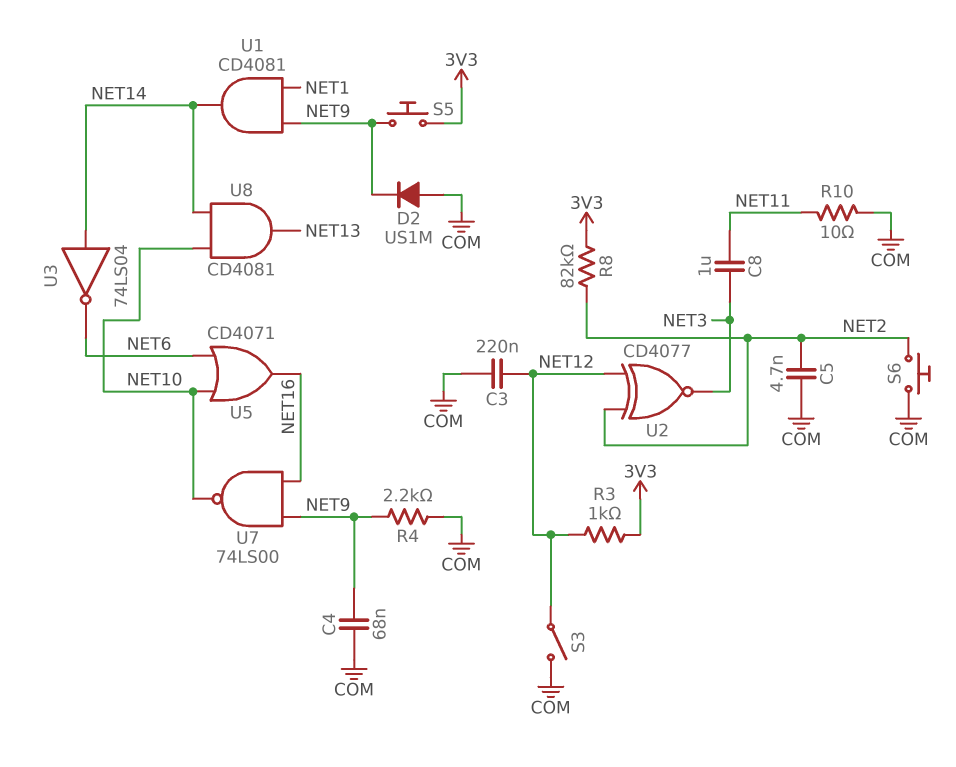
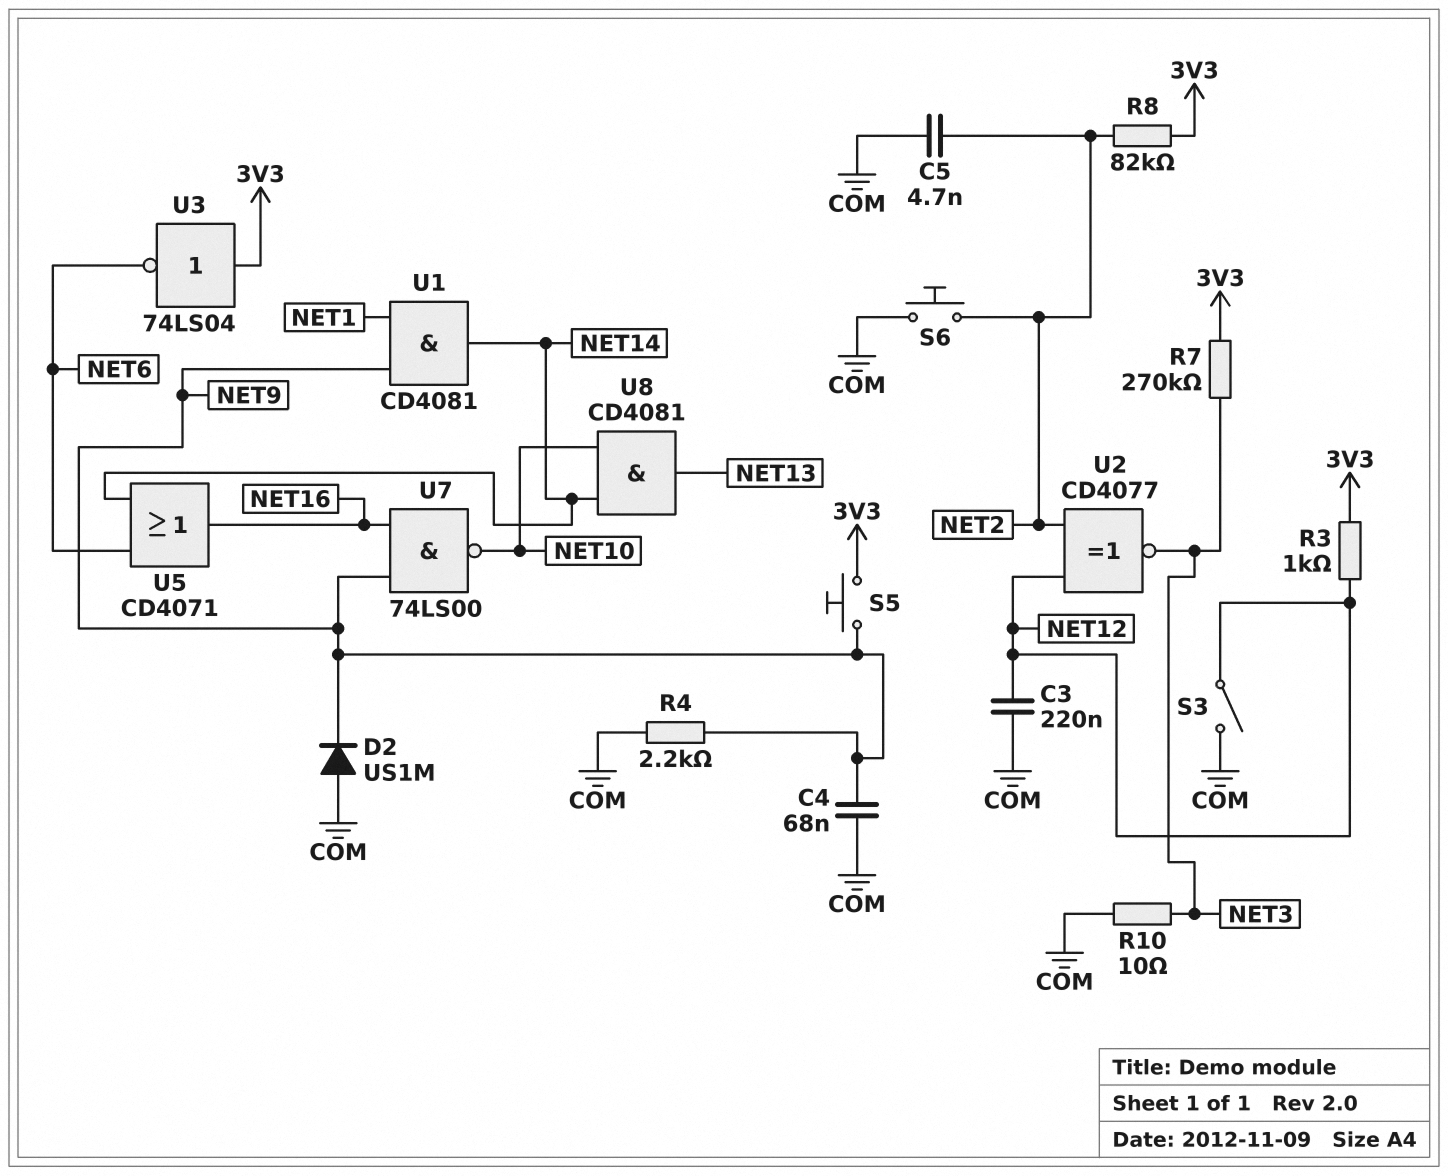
C8: 1uF (NET3, NET11) -> none
R7: none -> 270k (3V3, NET3)
R10: 10 (COM, NET11) -> 10 (COM, NET3)
U3: NOT 74LS04 (in NET14, out NET6) -> NOT 74LS04 (in 3V3, out NET6)
U5: OR CD4071 (in NET6, in NET10, out NET16) -> OR CD4071 (in NET6, in NET14, out NET16)

